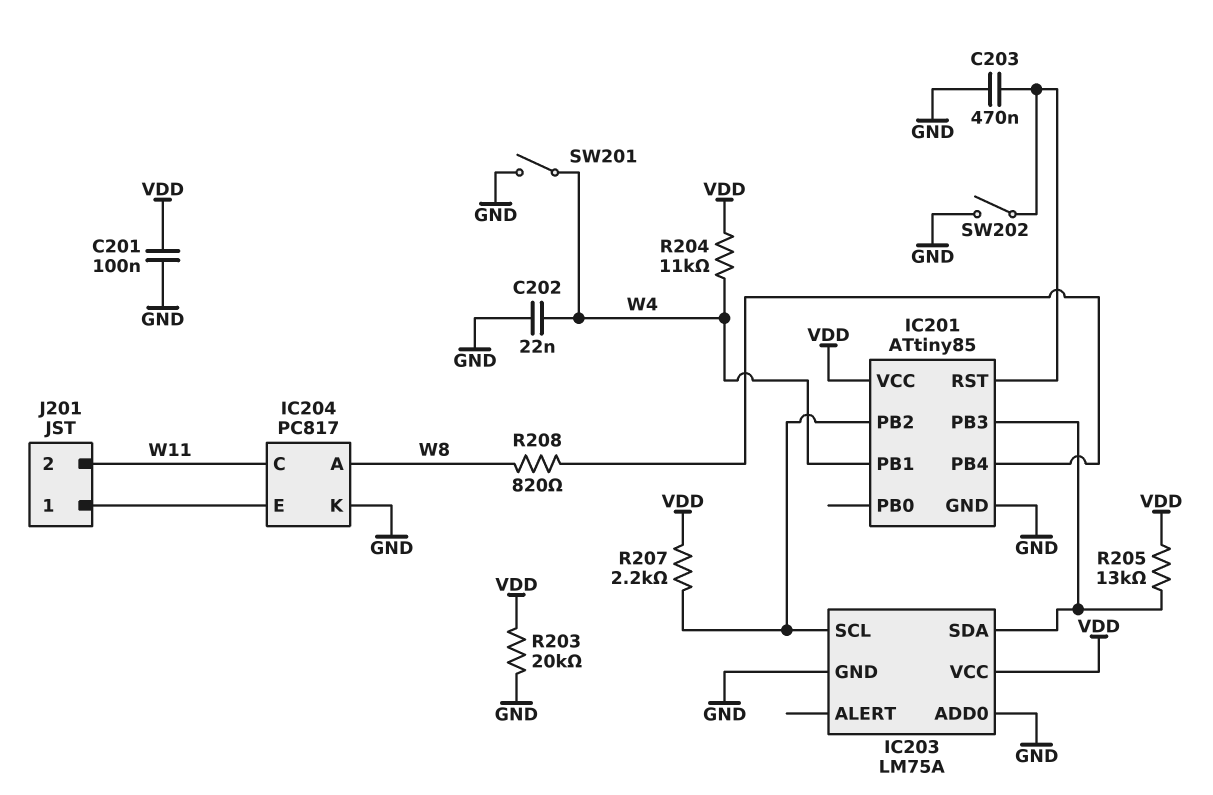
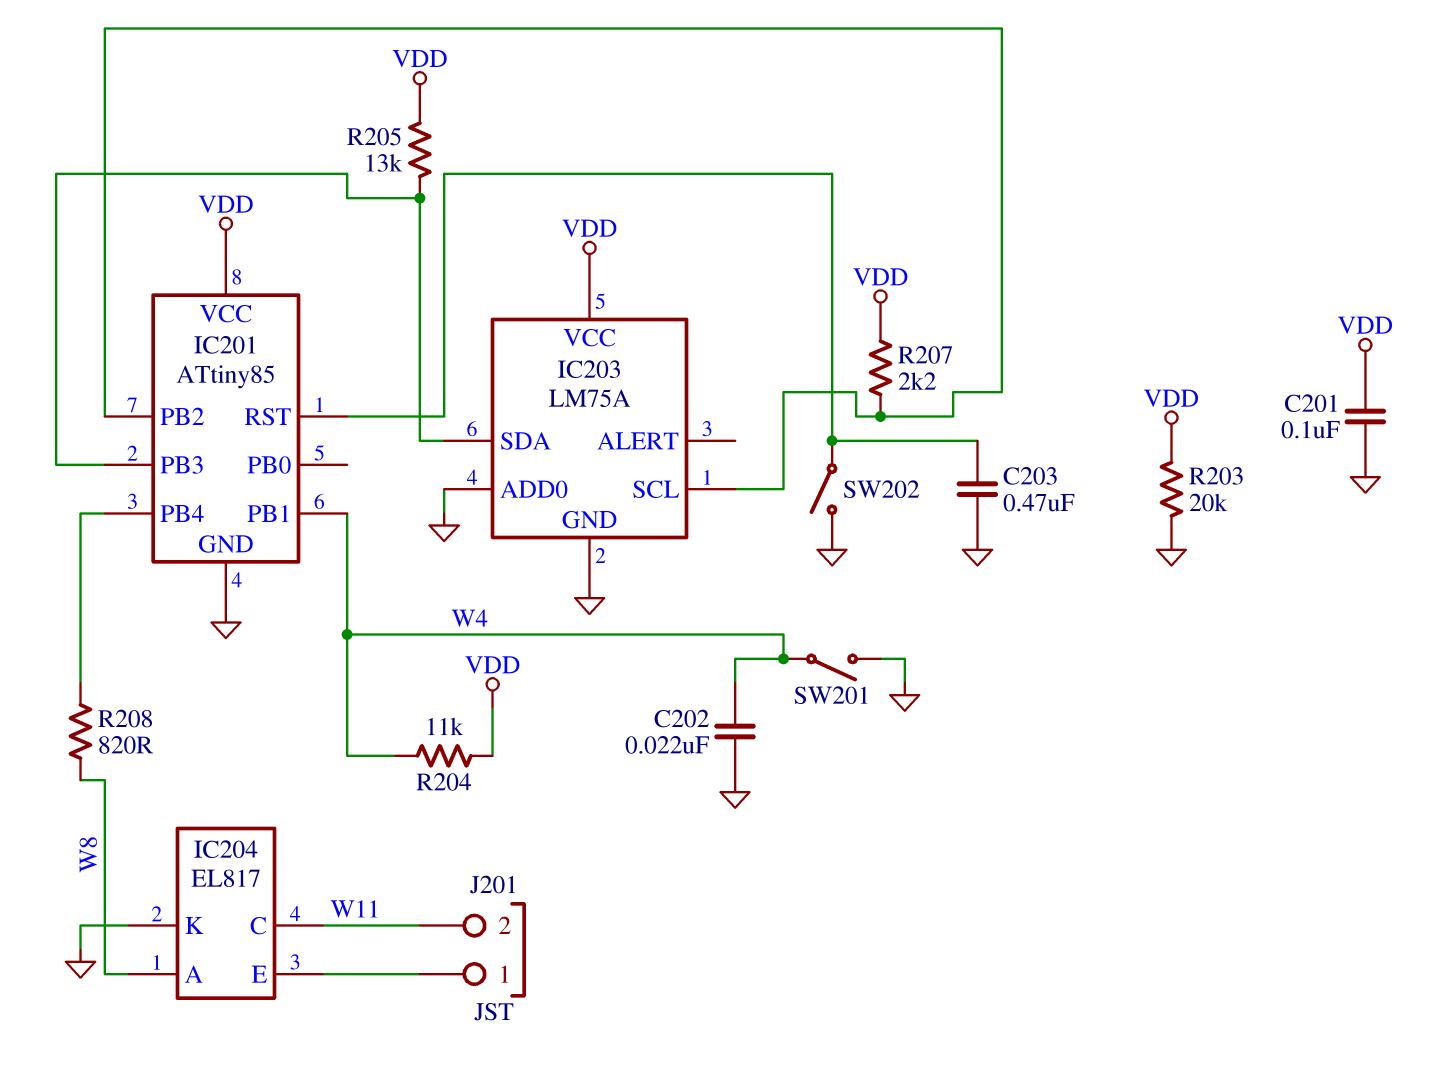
IC204: PC817 -> EL817

